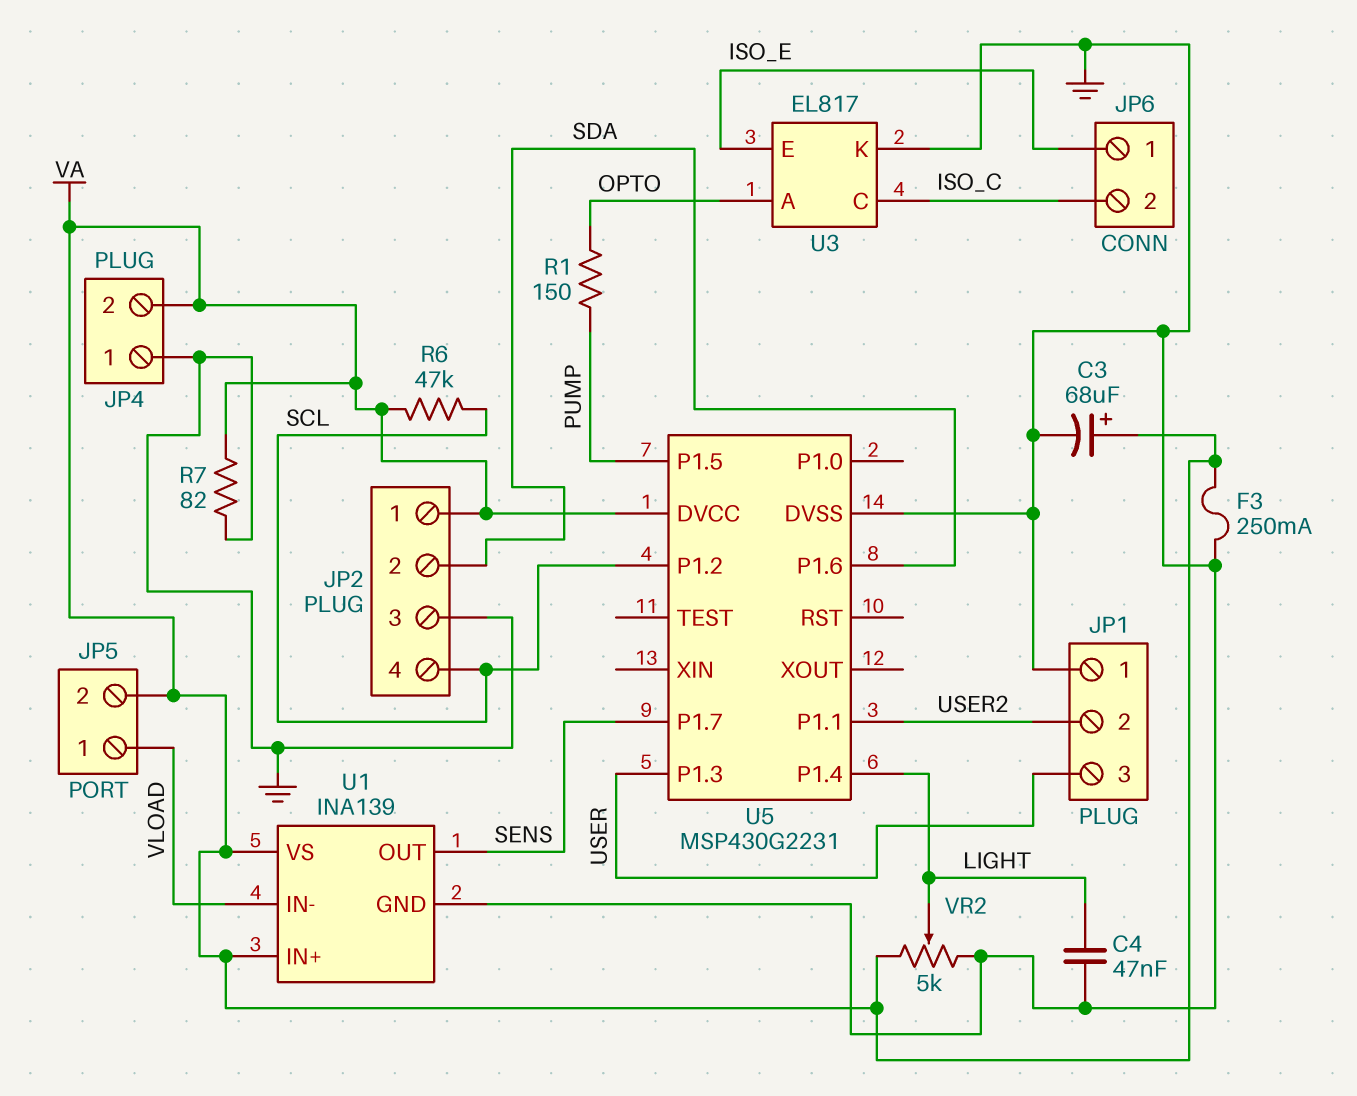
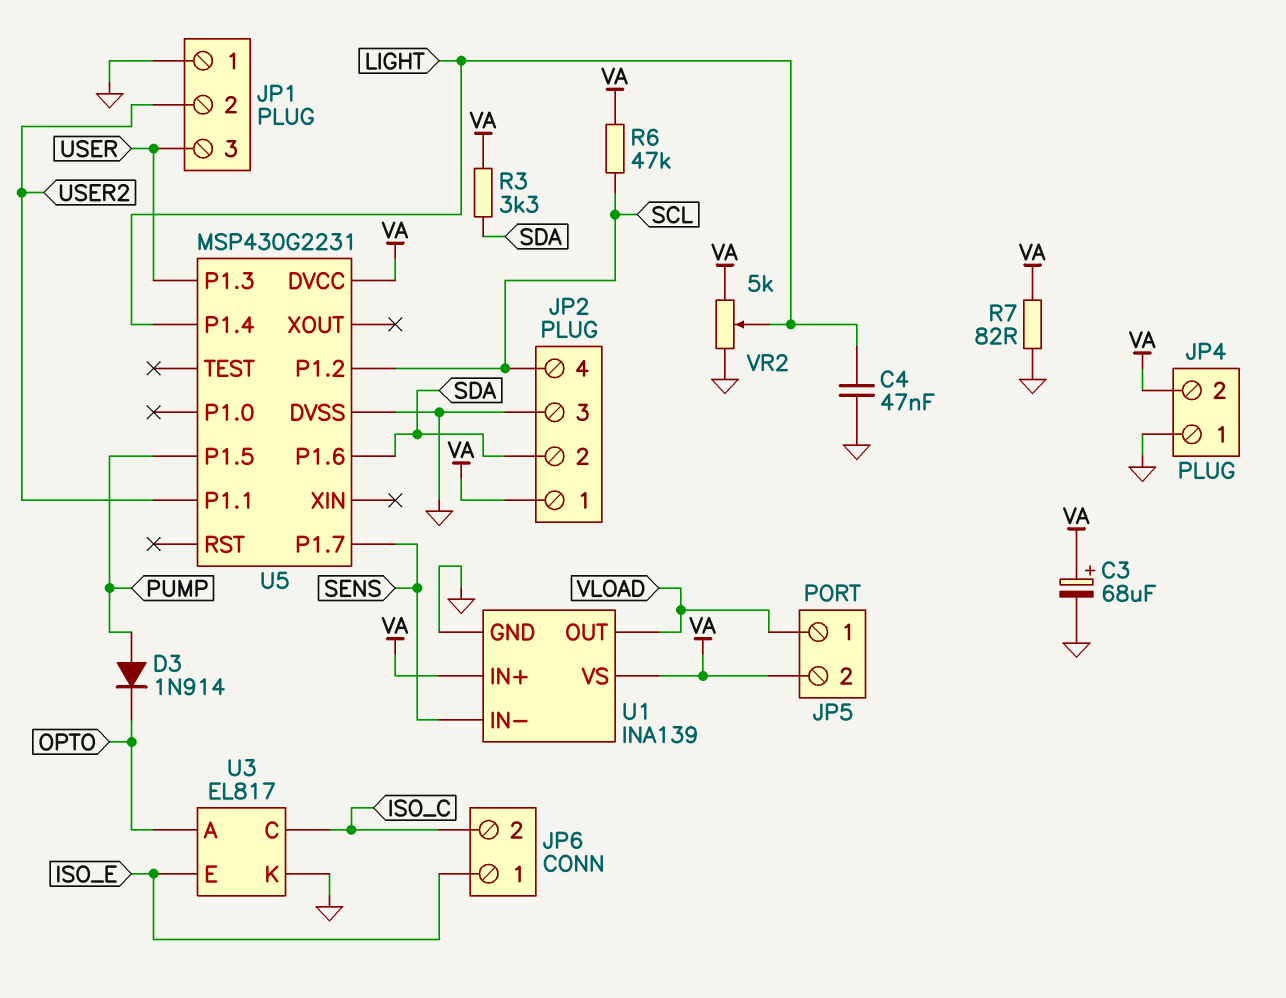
D3: none -> diode 1N914 (A PUMP, K OPTO)
F3: 250mA (GND, VA) -> none
R1: 150 (OPTO, PUMP) -> none
R3: none -> 3.3k (SDA, VA)
U1 pin IN-: VLOAD -> SENS
U1 pin OUT: SENS -> VLOAD

